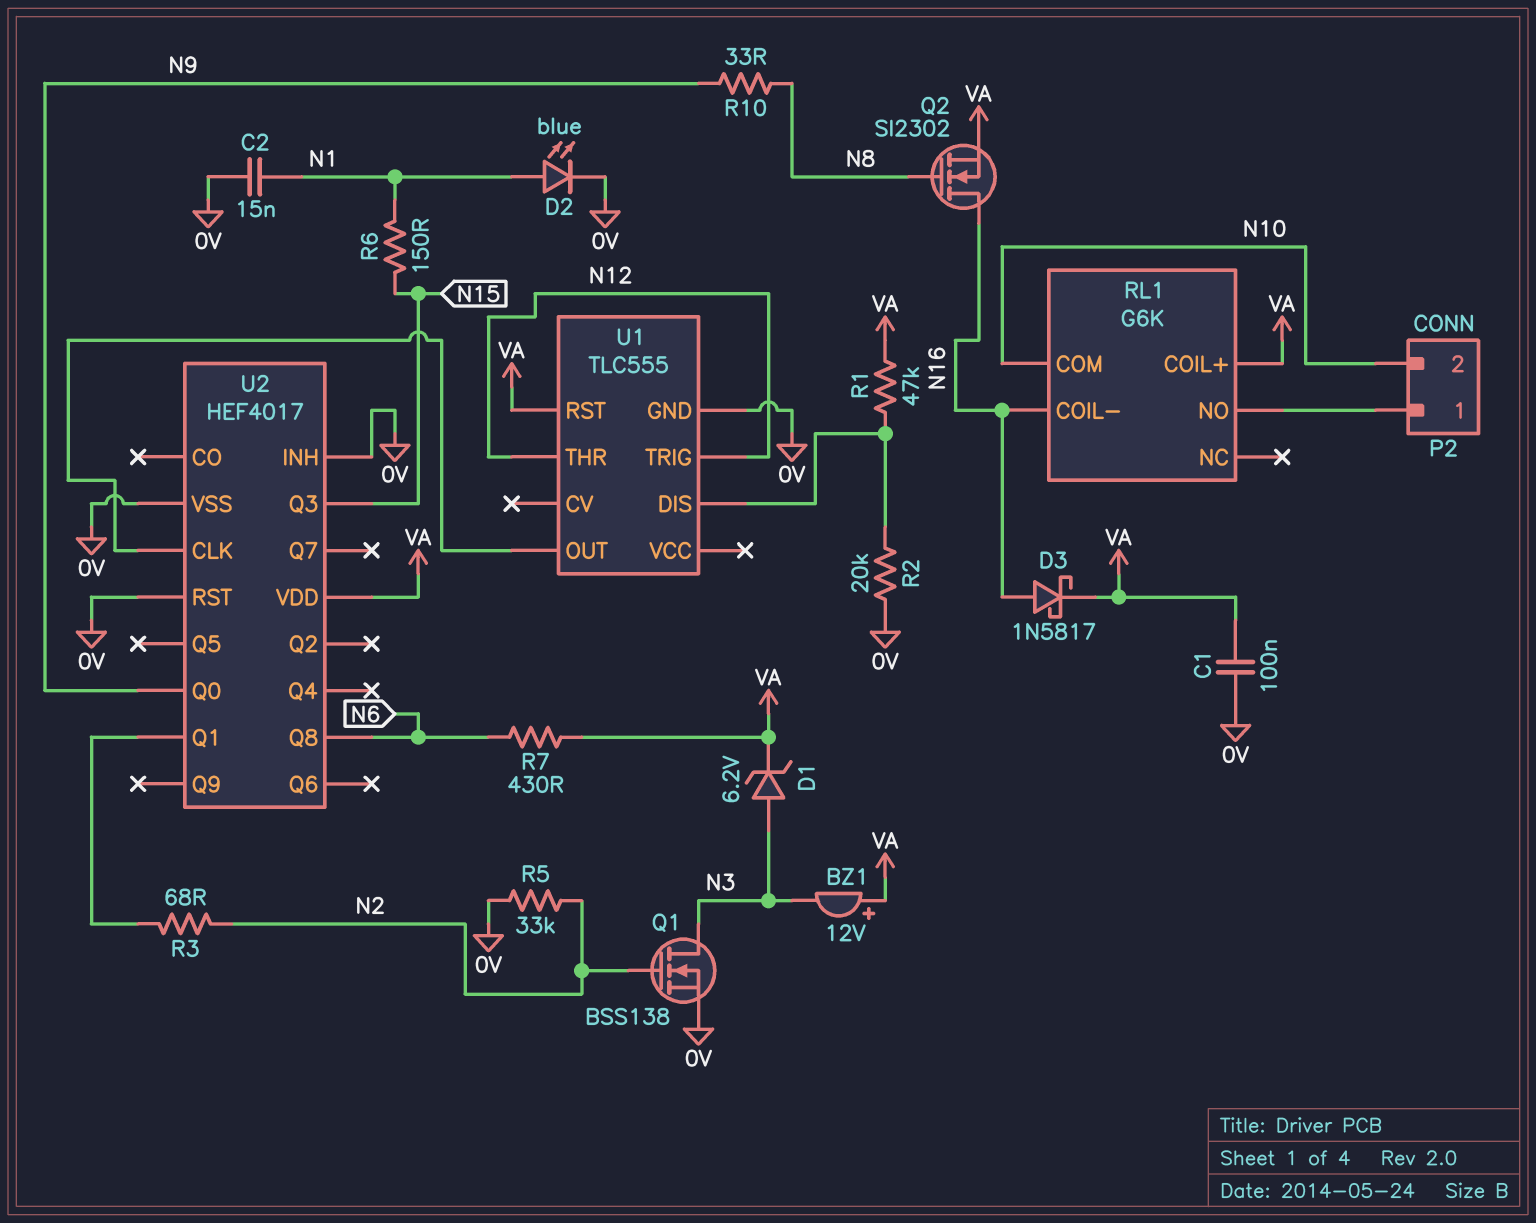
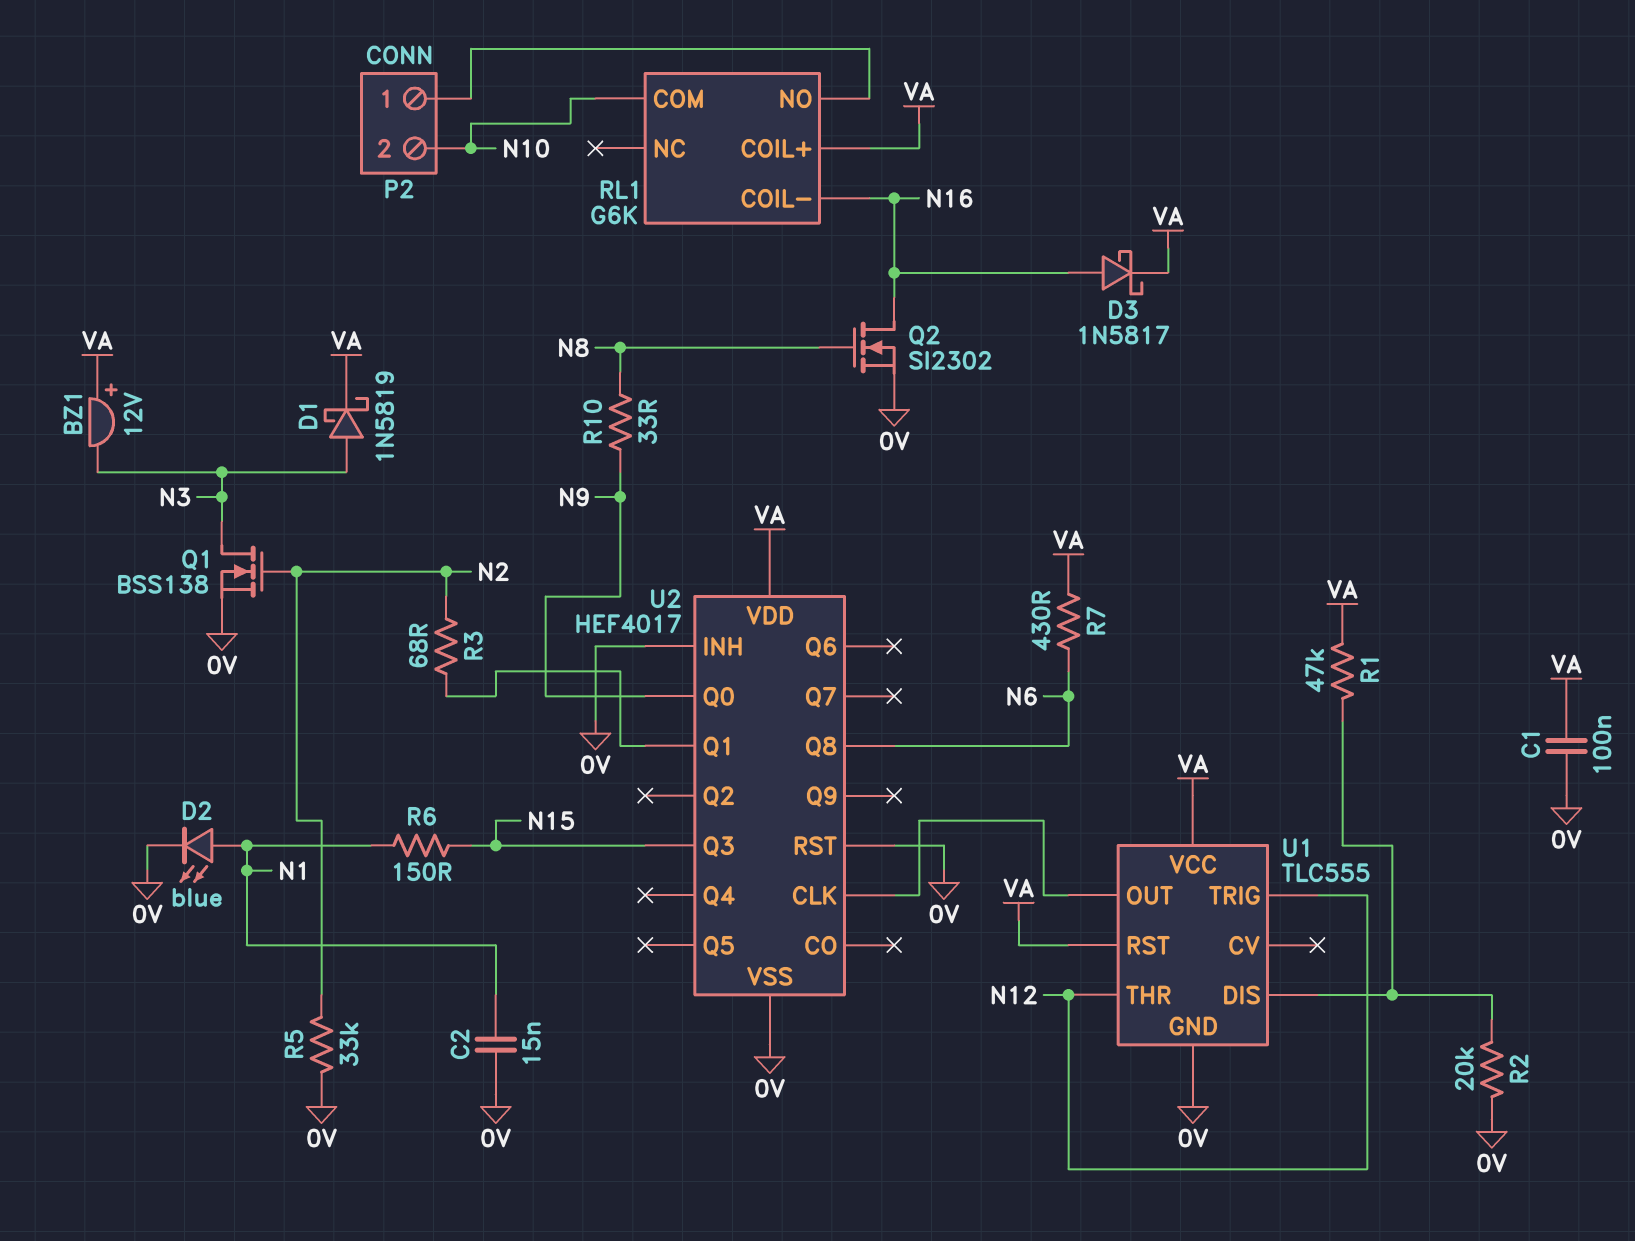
D1: zener 6.2V (A N3, K VA) -> schottky 1N5819 (A N3, K VA)
Q2: NMOS SI2302 (G N8, D N16, S VA) -> NMOS SI2302 (G N8, D N16, S 0V)
U1 pin VCC: none -> VA

